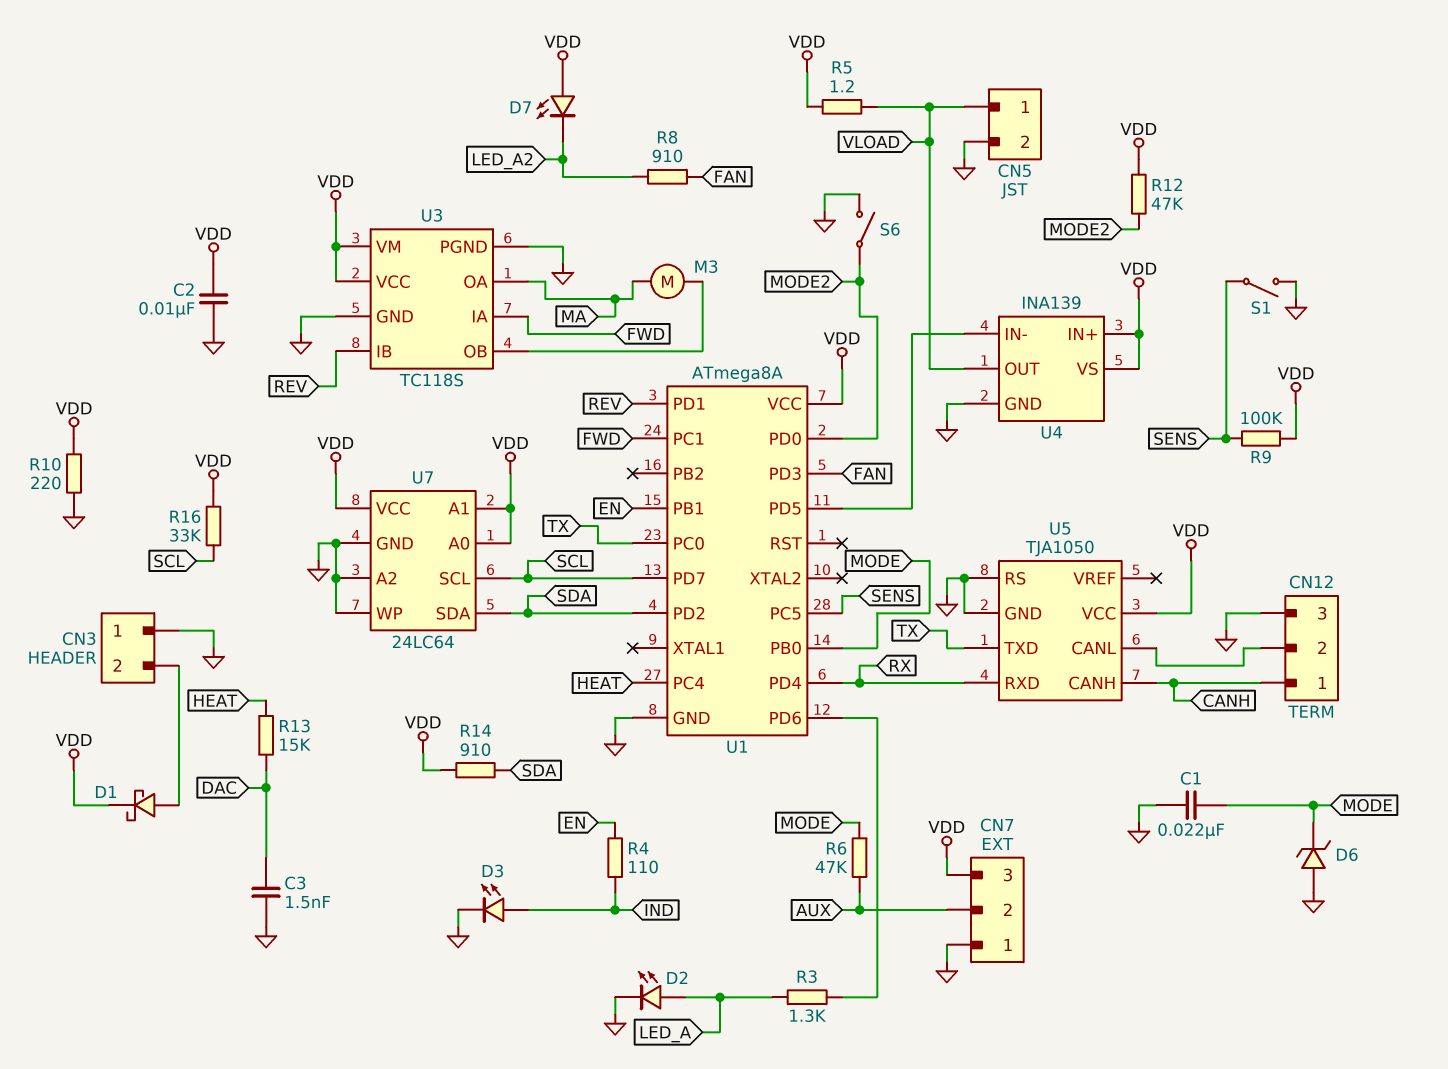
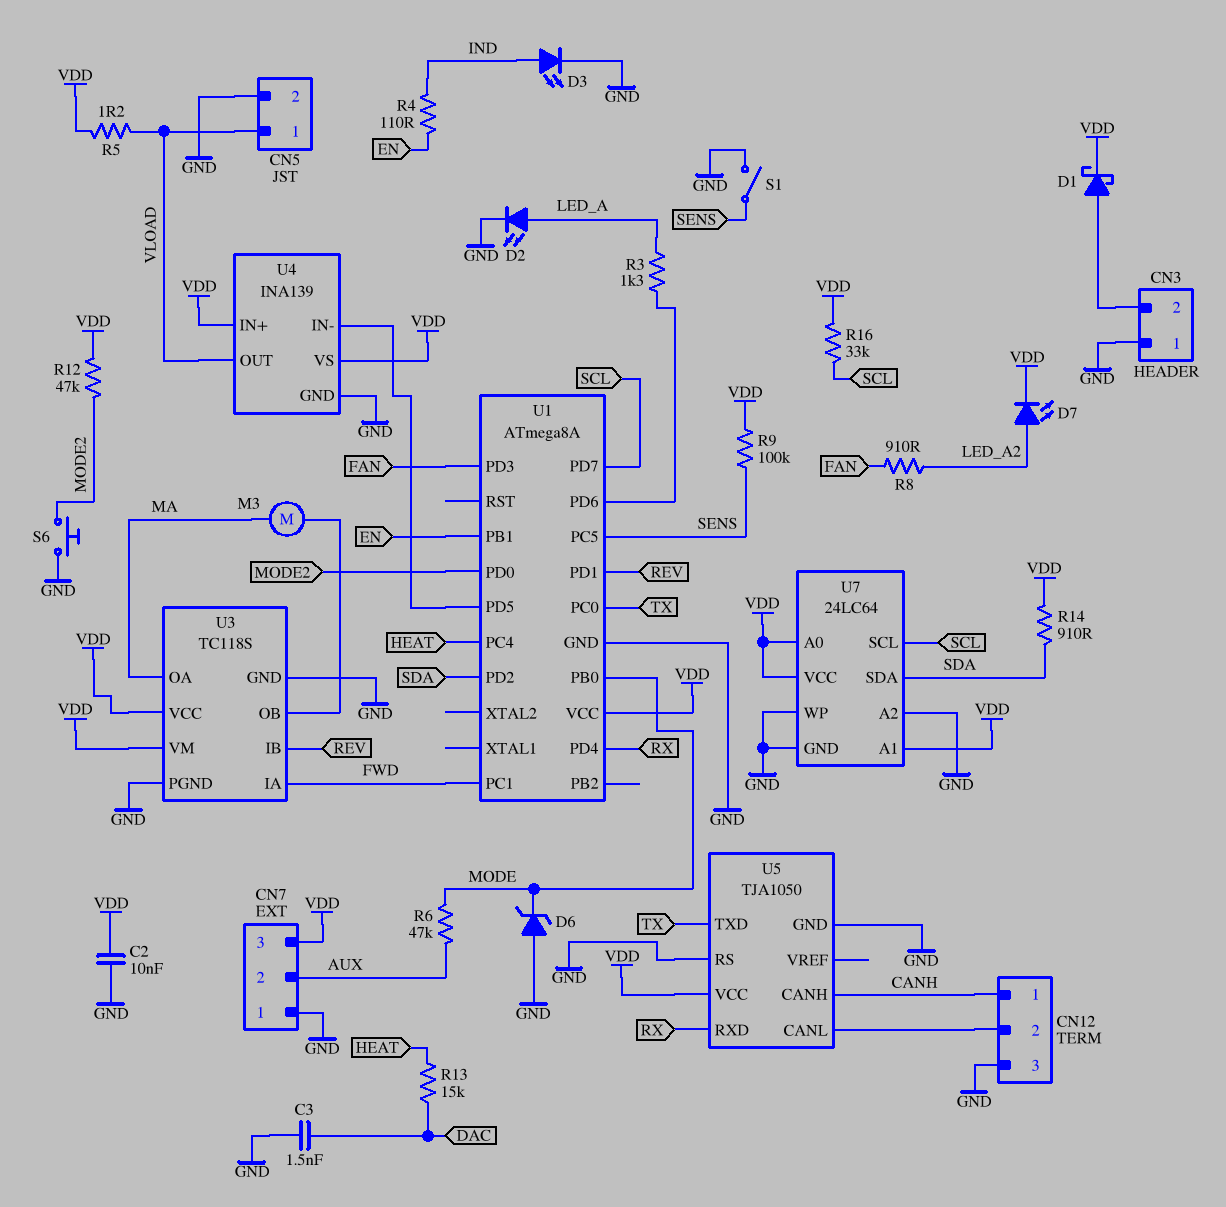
C1: 22nF (GND, MODE) -> none
D7: LED (A VDD, K LED_A2) -> LED (A LED_A2, K VDD)
R10: 220 (GND, VDD) -> none
S6: switch (GND, MODE2) -> button (GND, MODE2)

